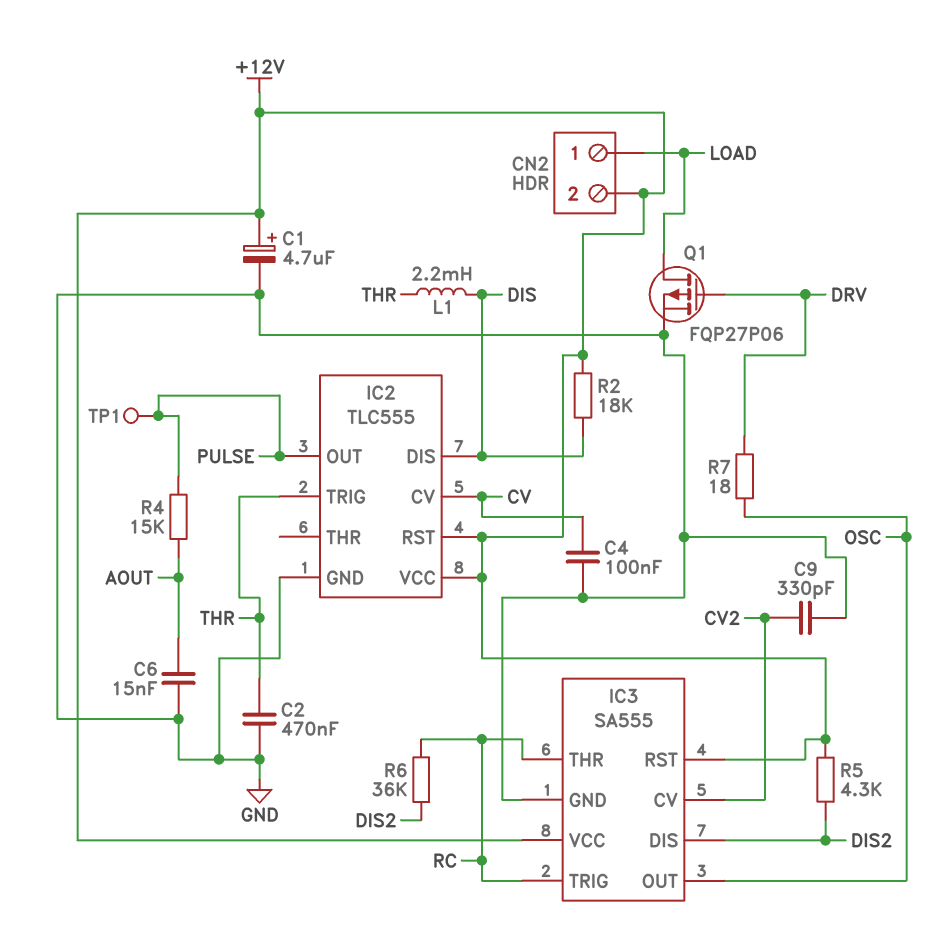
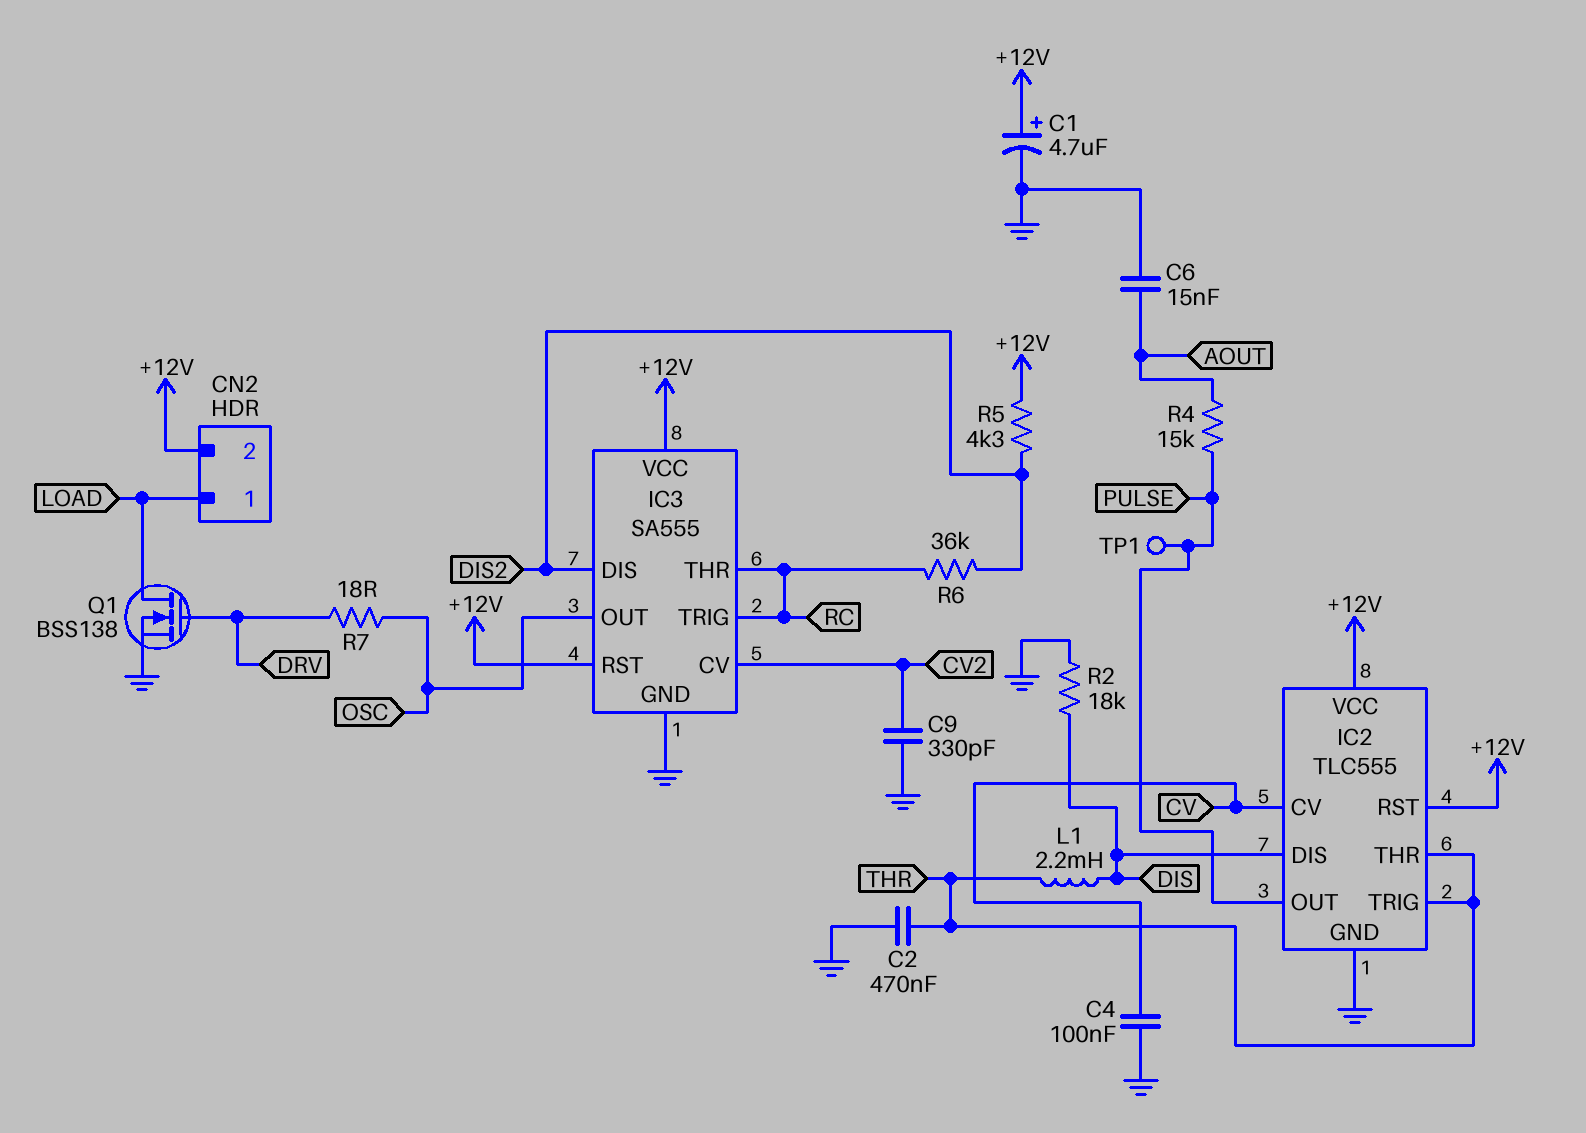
IC2 pin THR: none -> THR
Q1: PMOS FQP27P06 (G DRV, D LOAD, S GND) -> NMOS BSS138 (G DRV, D LOAD, S GND)
R2: 18k (+12V, DIS) -> 18k (DIS, GND)

